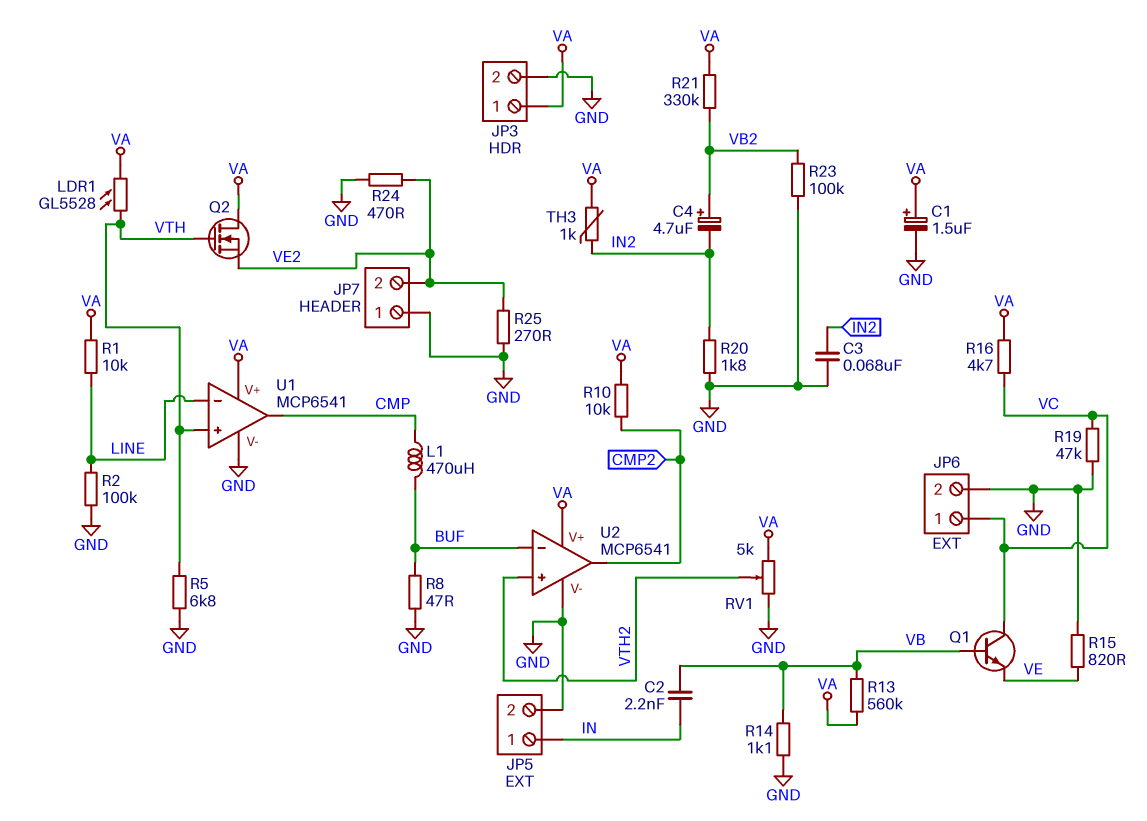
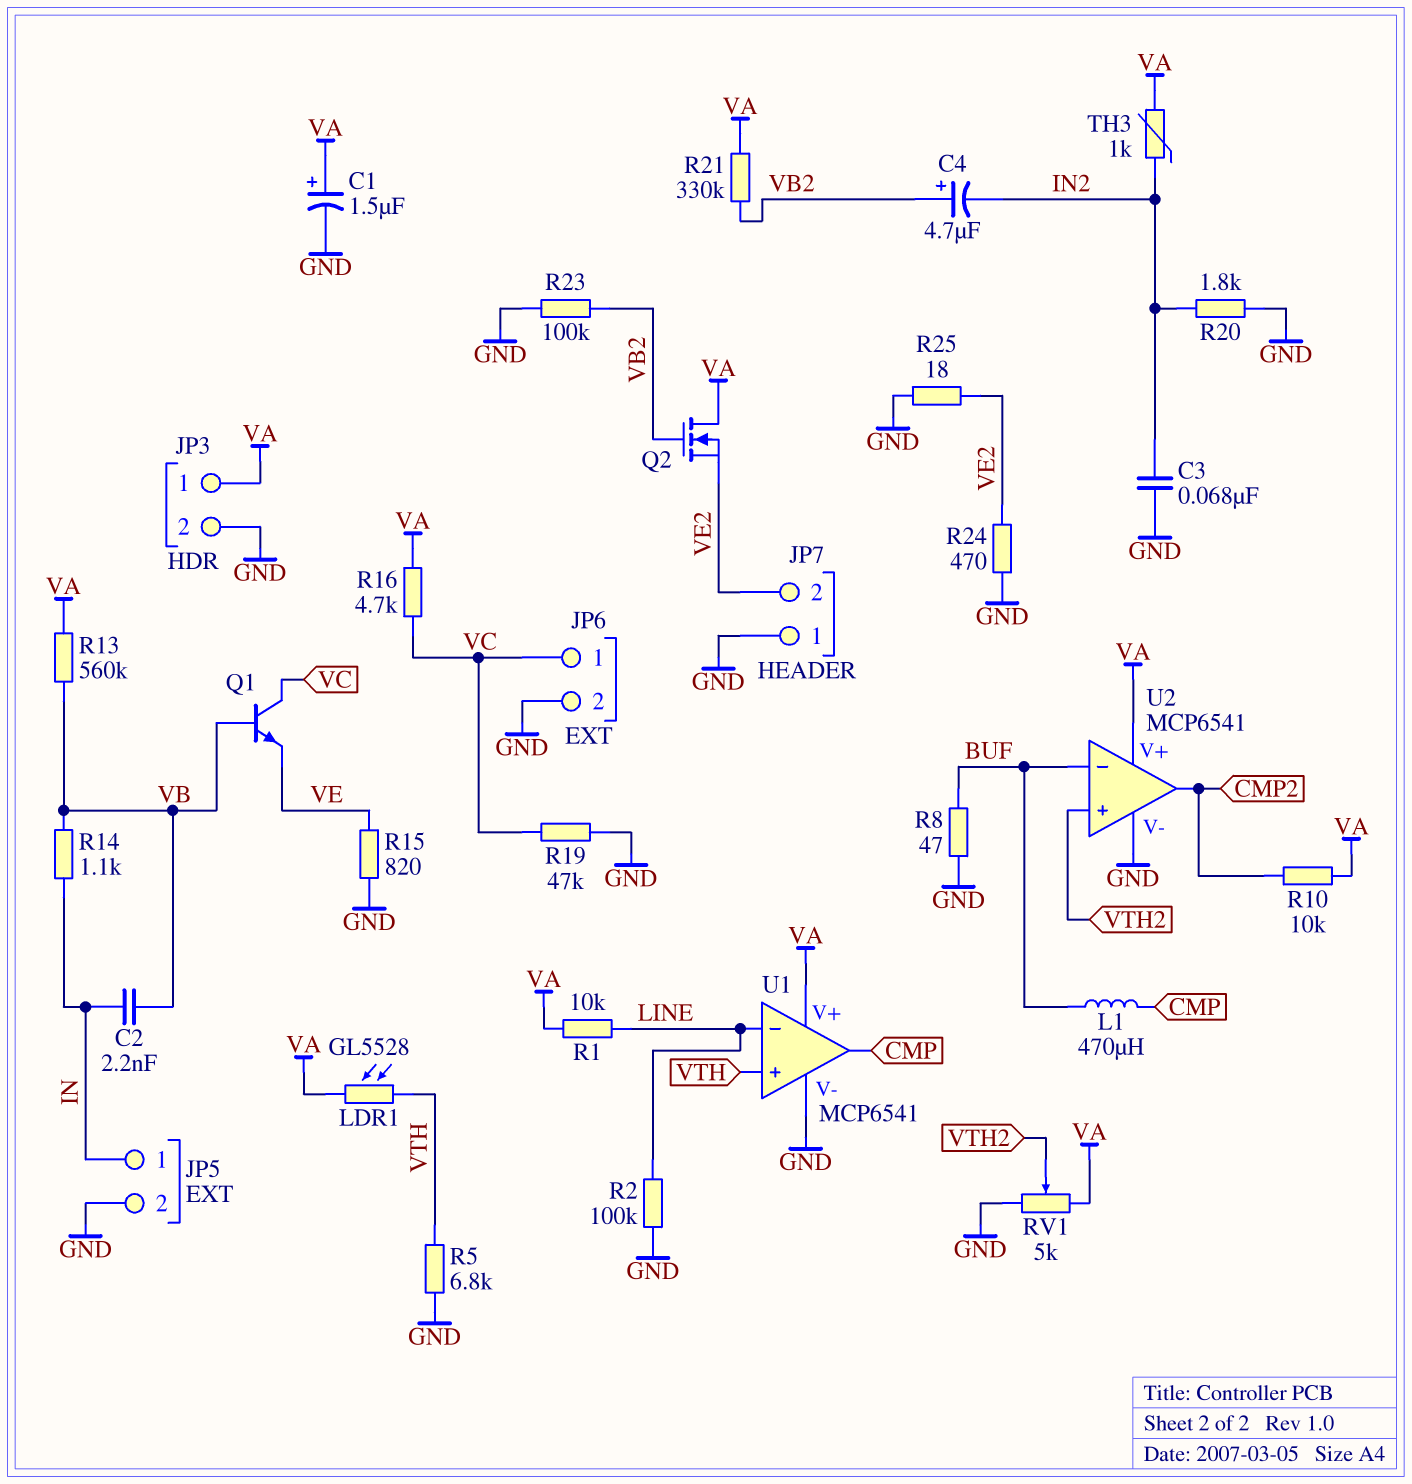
Q2: NMOS (G VTH, D VA, S VE2) -> NMOS (G VB2, D VA, S VE2)
R14: 1.1k (GND, VB) -> 1.1k (IN, VB)
R25: 270 (GND, VE2) -> 18 (GND, VE2)

